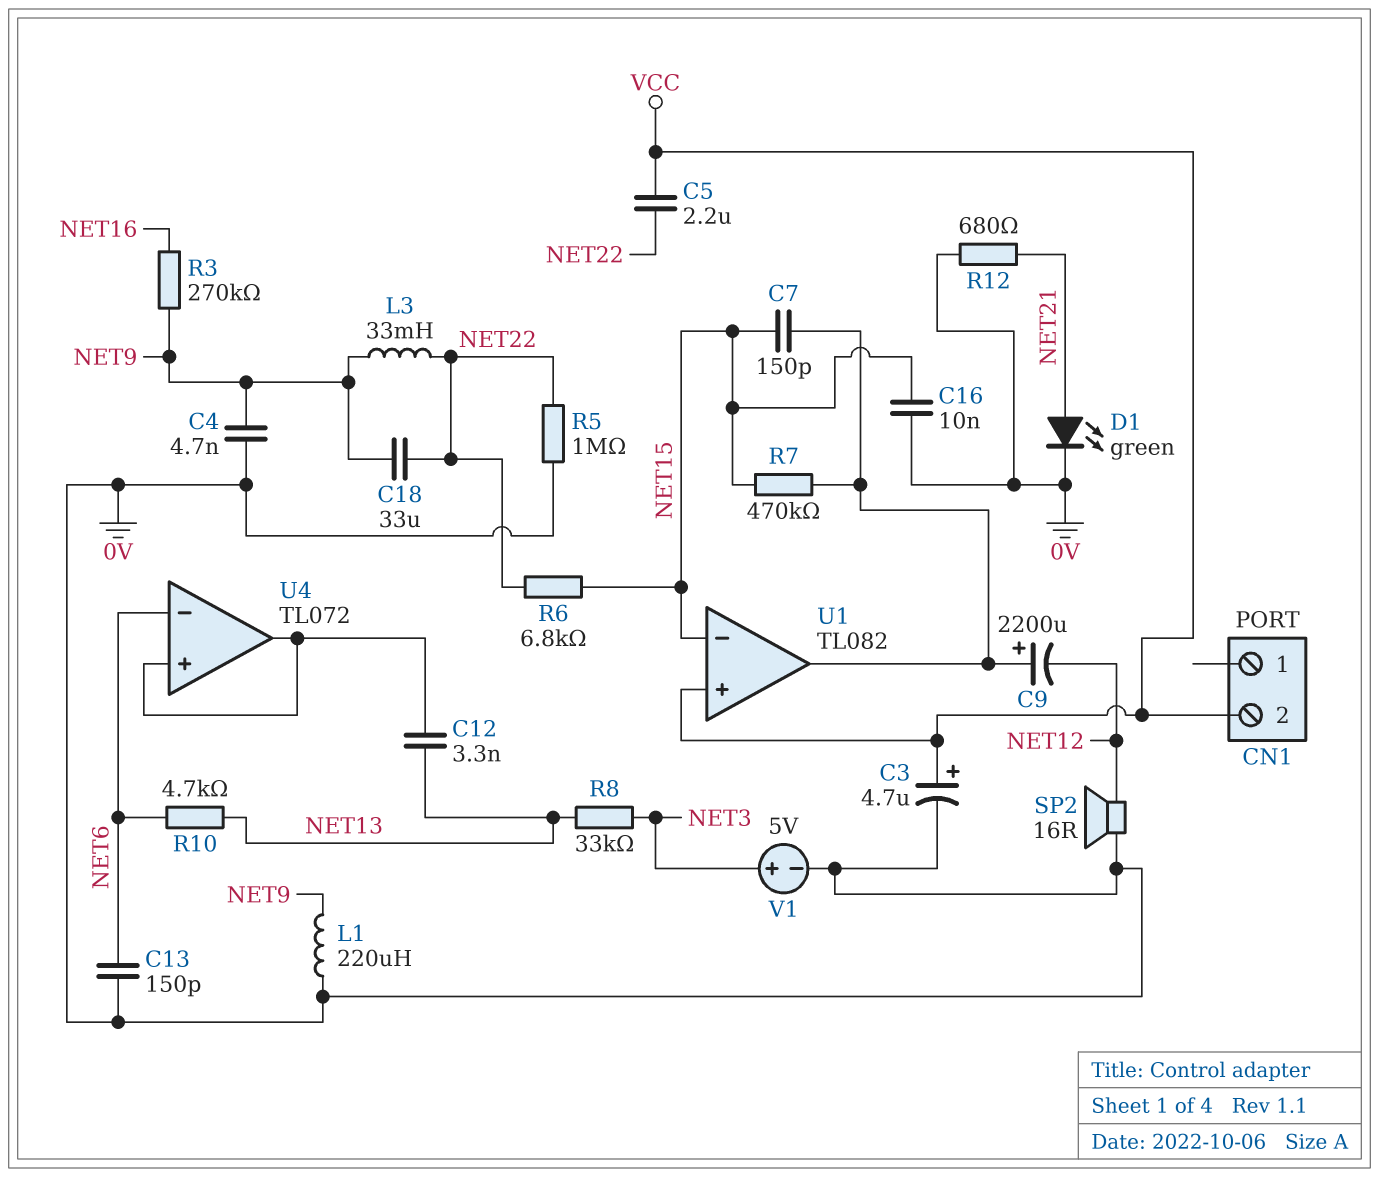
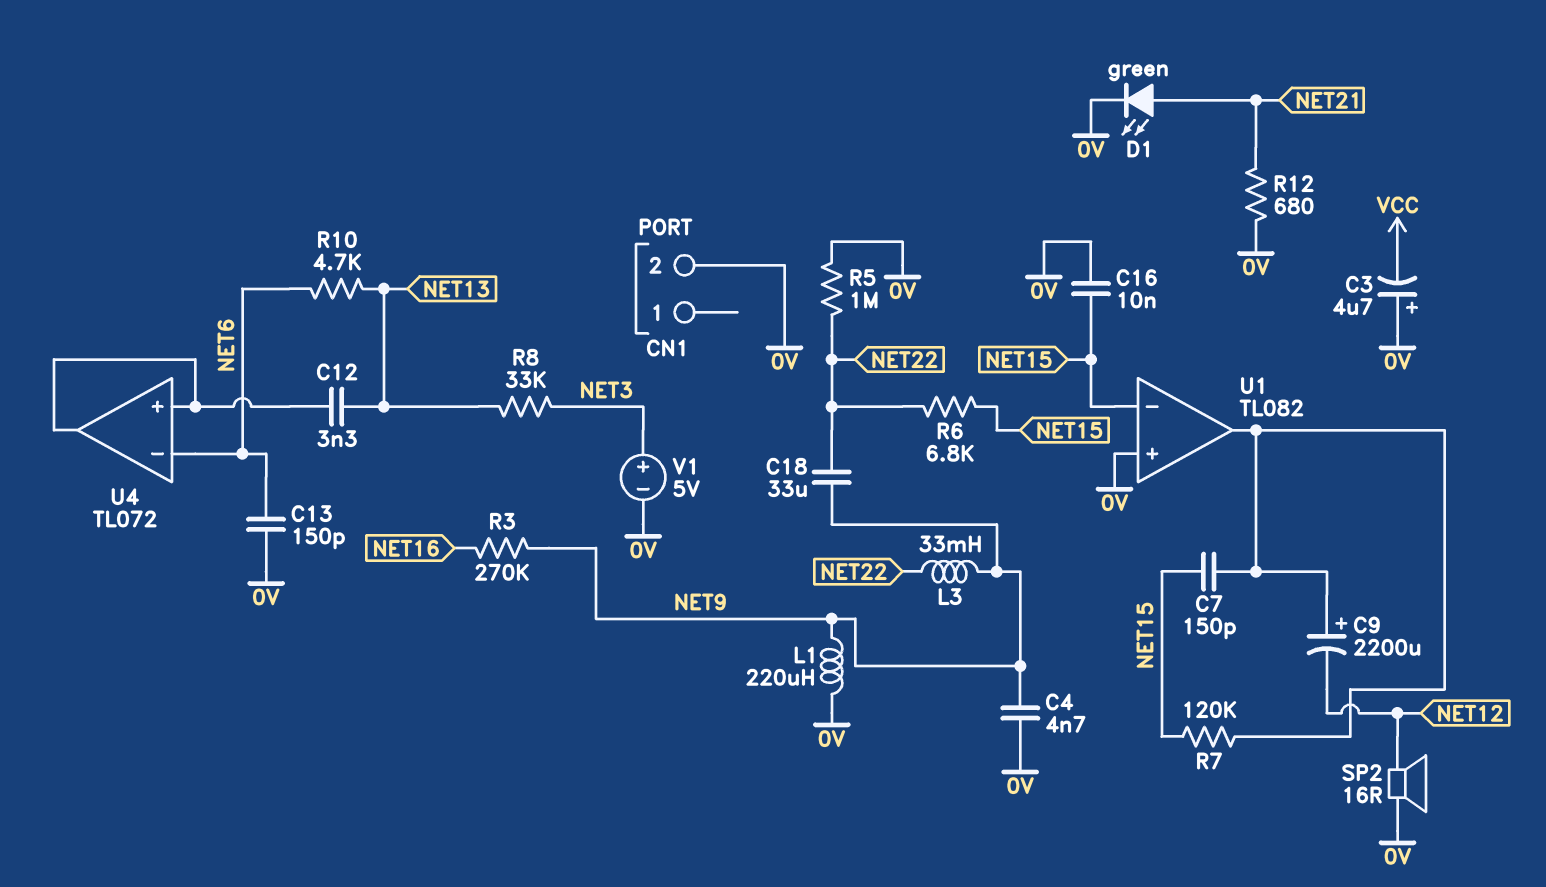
C3: 4.7uF (plus VCC, minus 0V) -> 4.7uF (plus 0V, minus VCC)
C5: 2.2uF (NET22, VCC) -> none
CN1 pin 2: VCC -> 0V
R7: 470k (NET15, U1/out) -> 120k (NET15, U1/out)
U1 pin in+: VCC -> 0V

